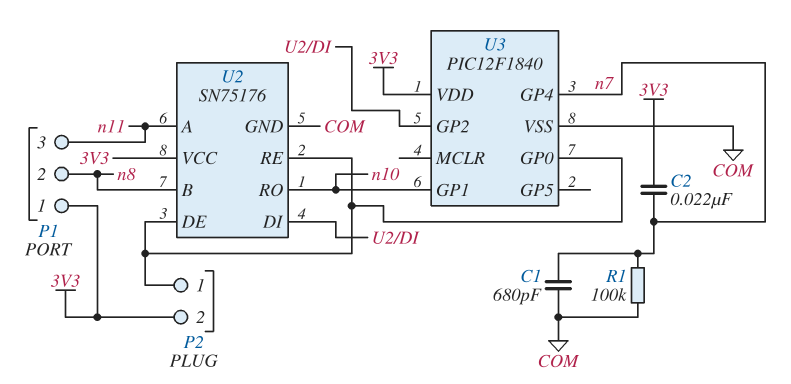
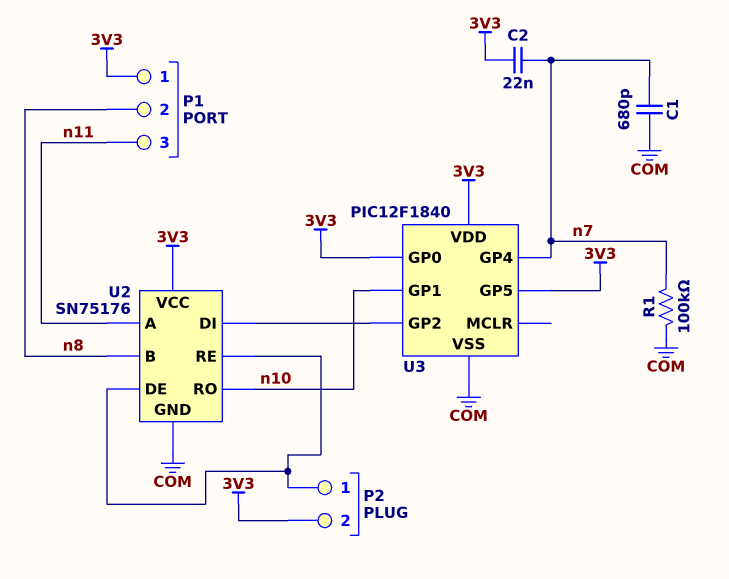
U3 pin GP0: P2/1 -> 3V3
U3 pin GP5: none -> 3V3

